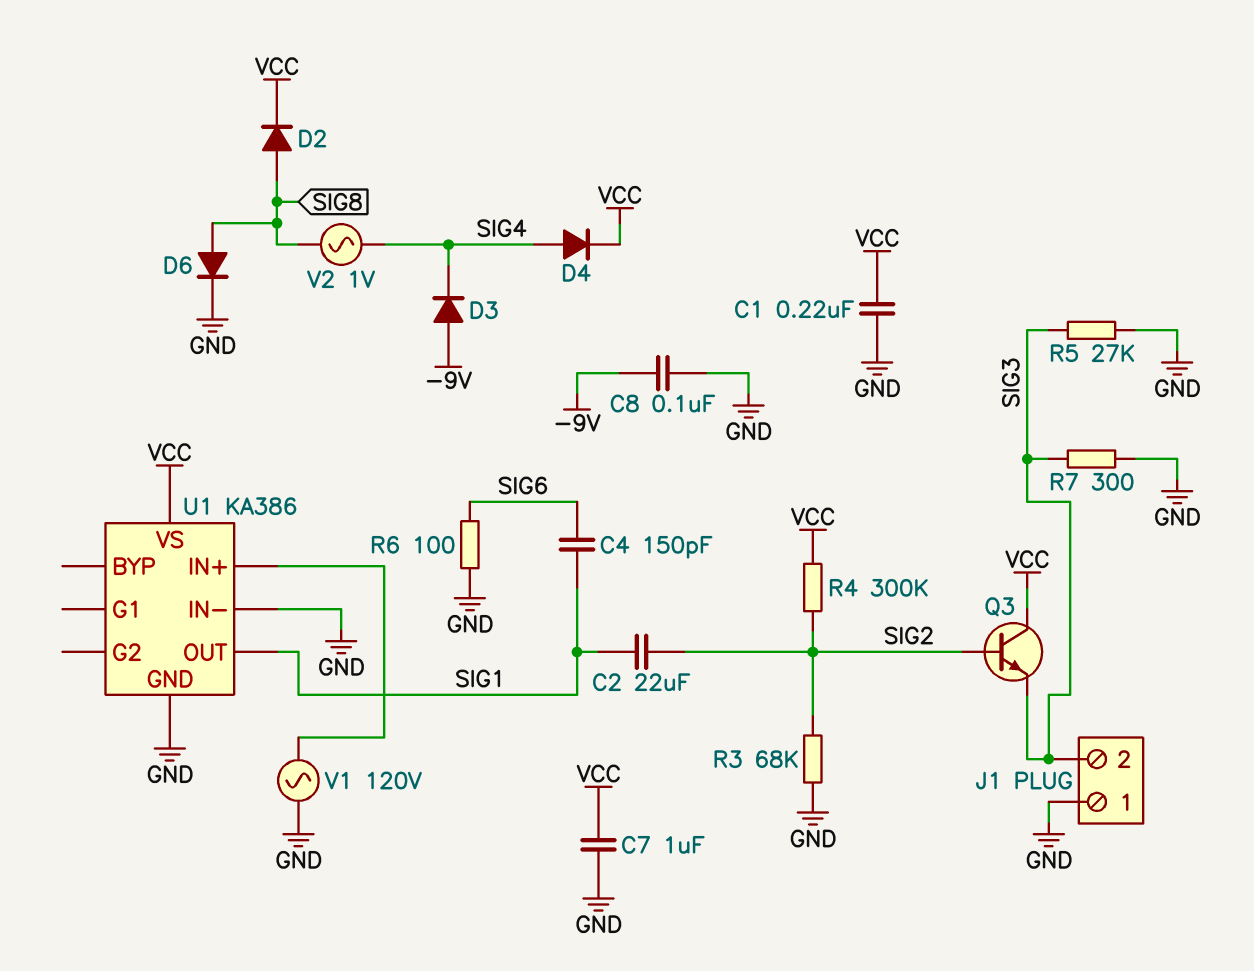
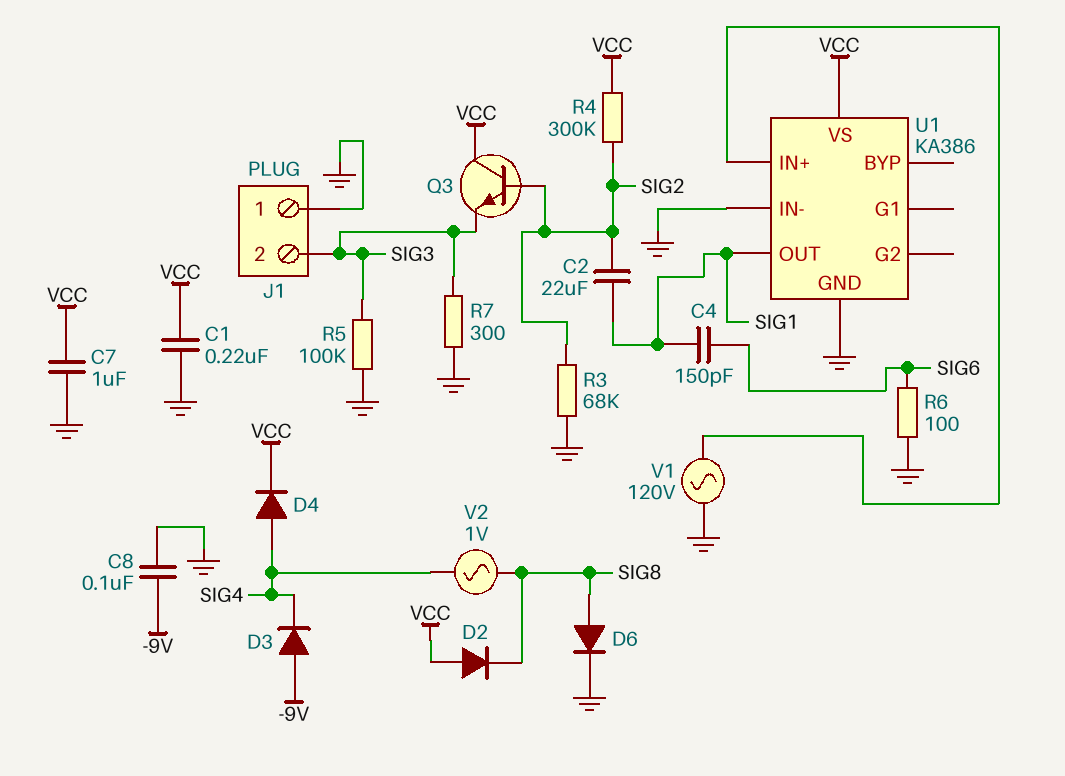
D2: diode (A SIG8, K VCC) -> diode (A VCC, K SIG8)
R5: 27k (GND, SIG3) -> 100k (GND, SIG3)

